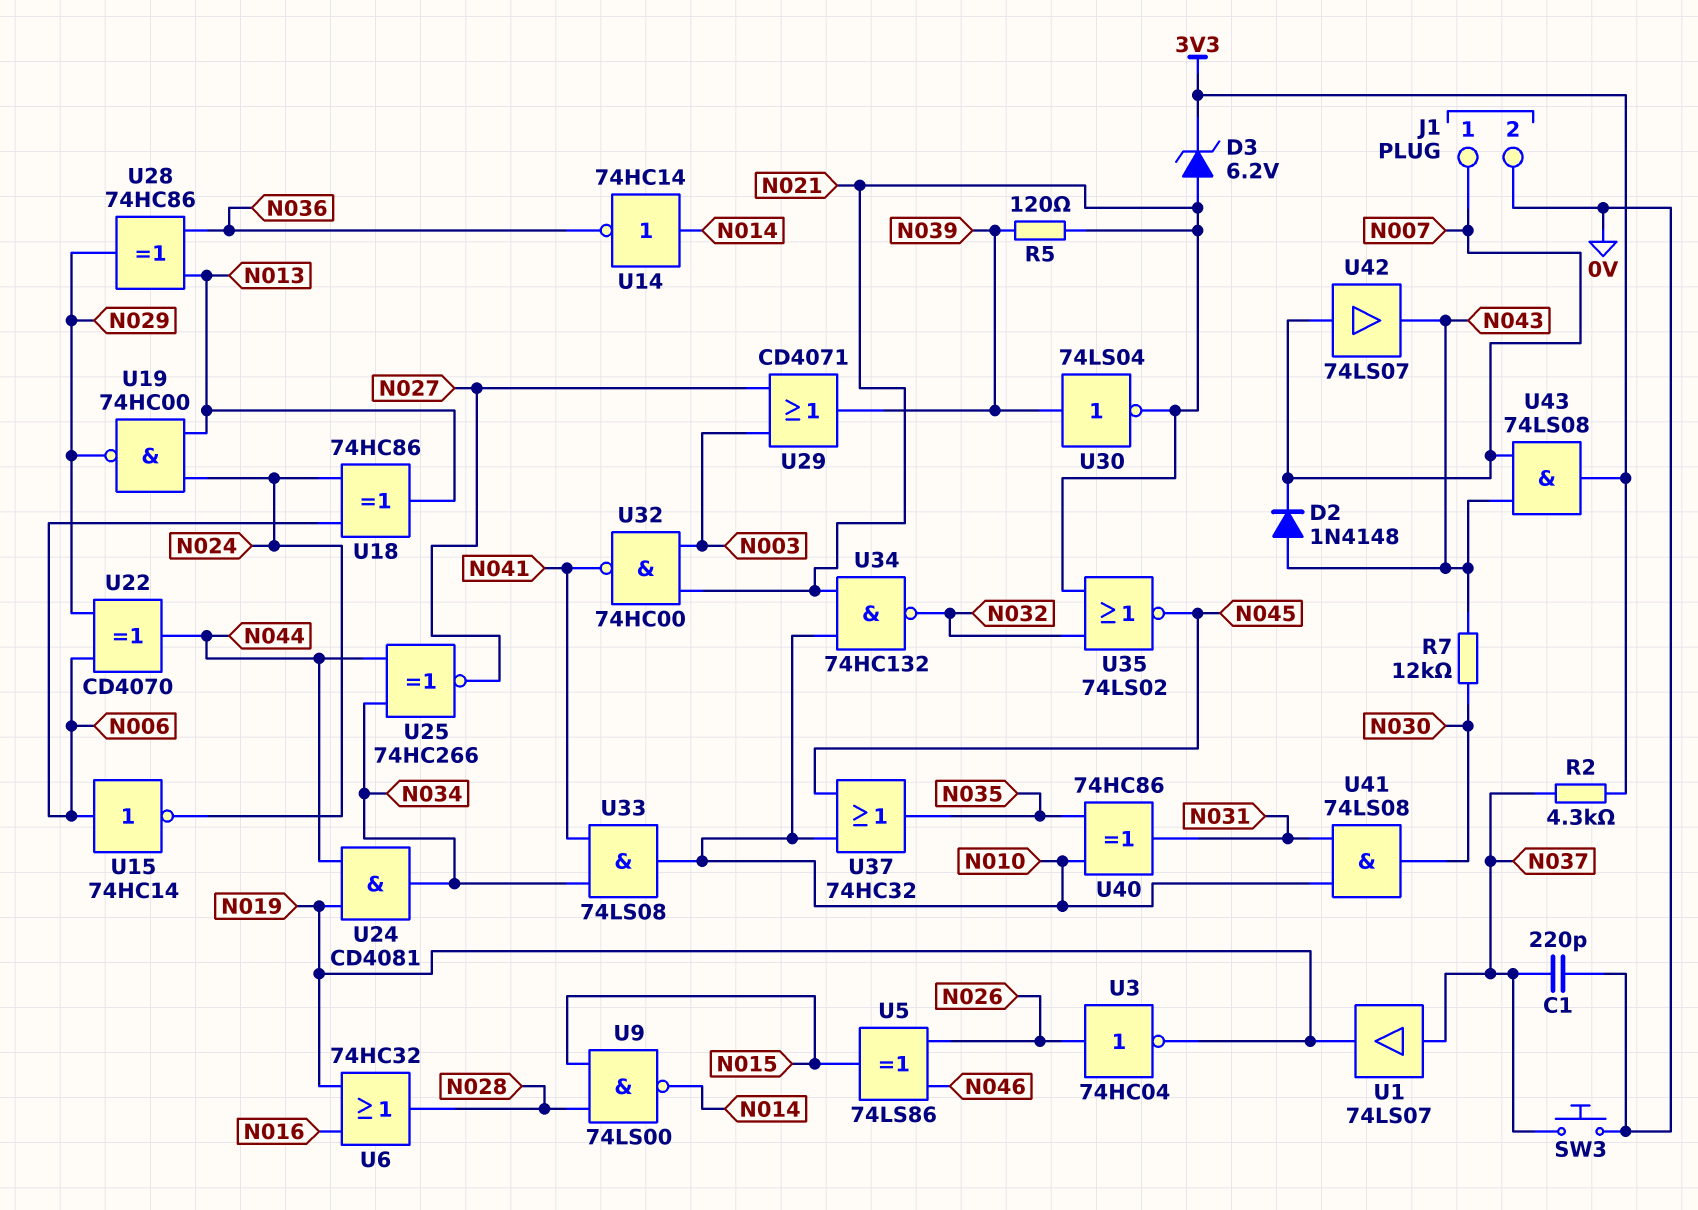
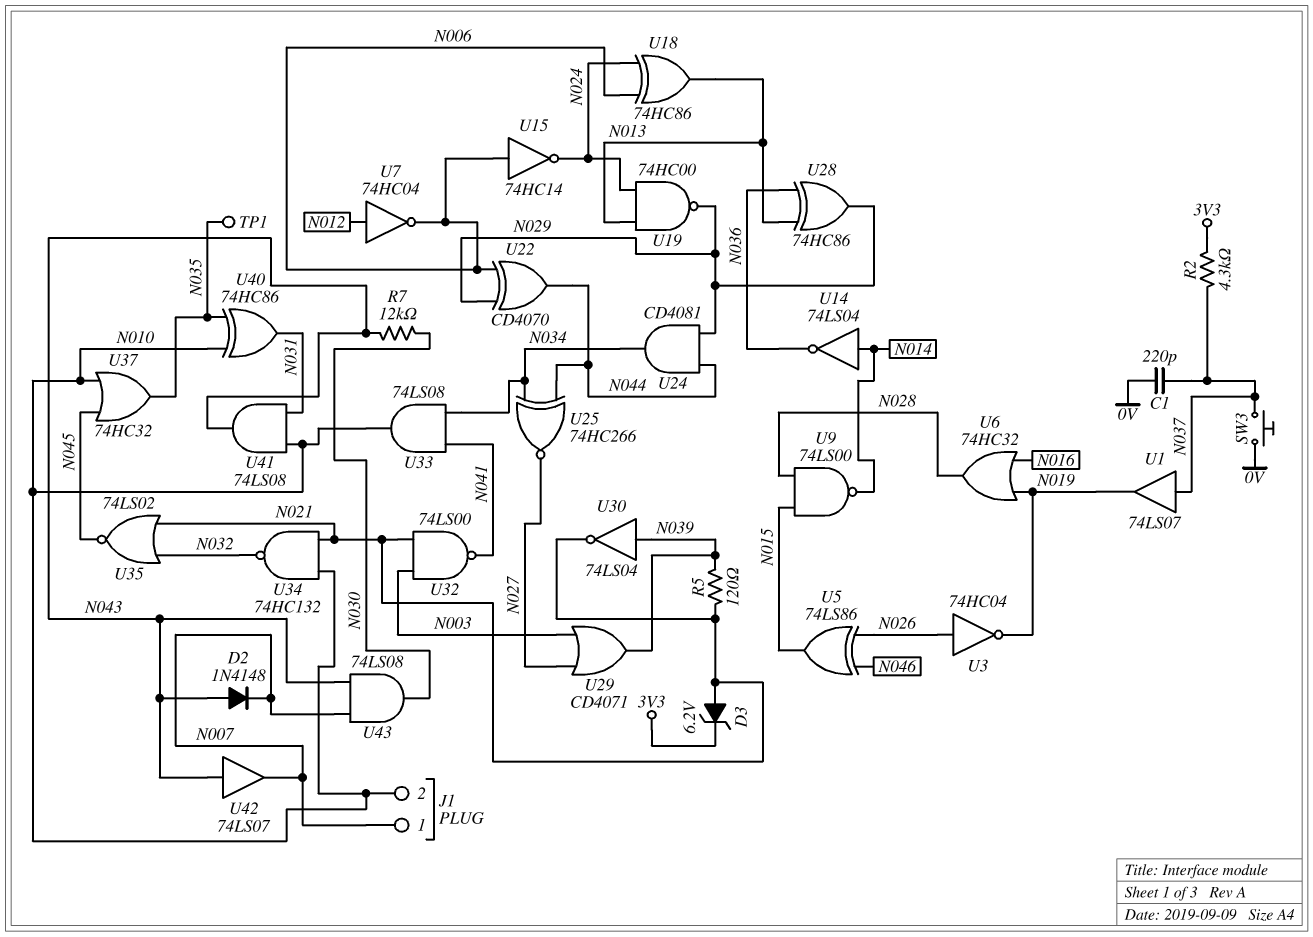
J1 pin 2: 0V -> N010
TP1: none -> test point (N035)
U7: none -> NOT 74HC04 (in N012, out N006)
U14: NOT 74HC14 (in N014, out N036) -> NOT 74LS04 (in N014, out N036)
U24: AND CD4081 (in N019, in N044, out N034) -> AND CD4081 (in N029, in N044, out N034)
U32: NAND 74HC00 (in N003, in N021, out N041) -> NAND 74LS00 (in N003, in N021, out N041)
U41: AND 74LS08 (in N010, in N031, out N030) -> AND 74LS08 (in N010, in N031, out N043)
U42: buffer 74LS07 (in N007, out N043) -> buffer 74LS07 (in N043, out N007)
U43: AND 74LS08 (in N007, in N043, out 3V3) -> AND 74LS08 (in N007, in N043, out N030)

